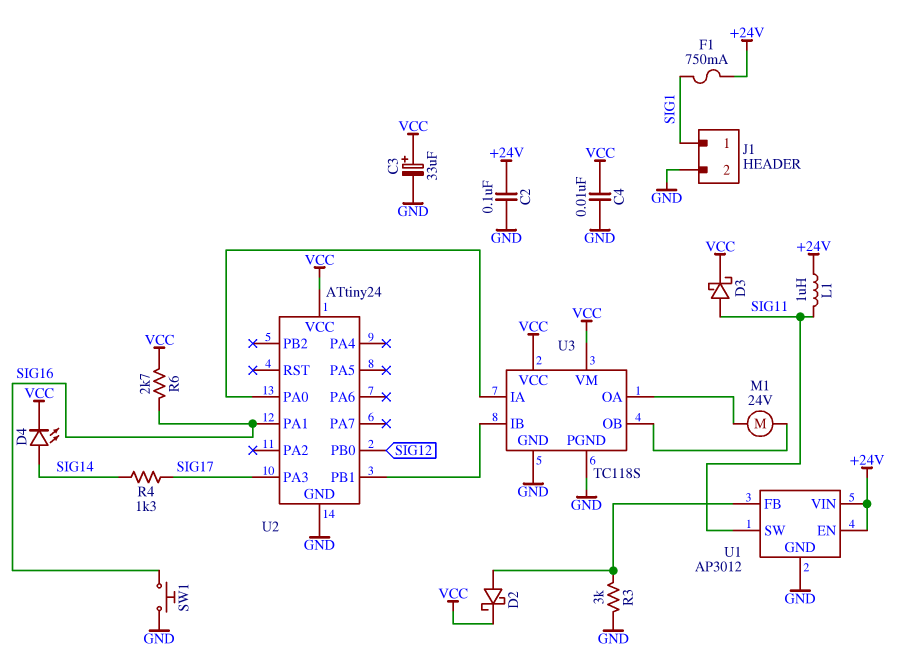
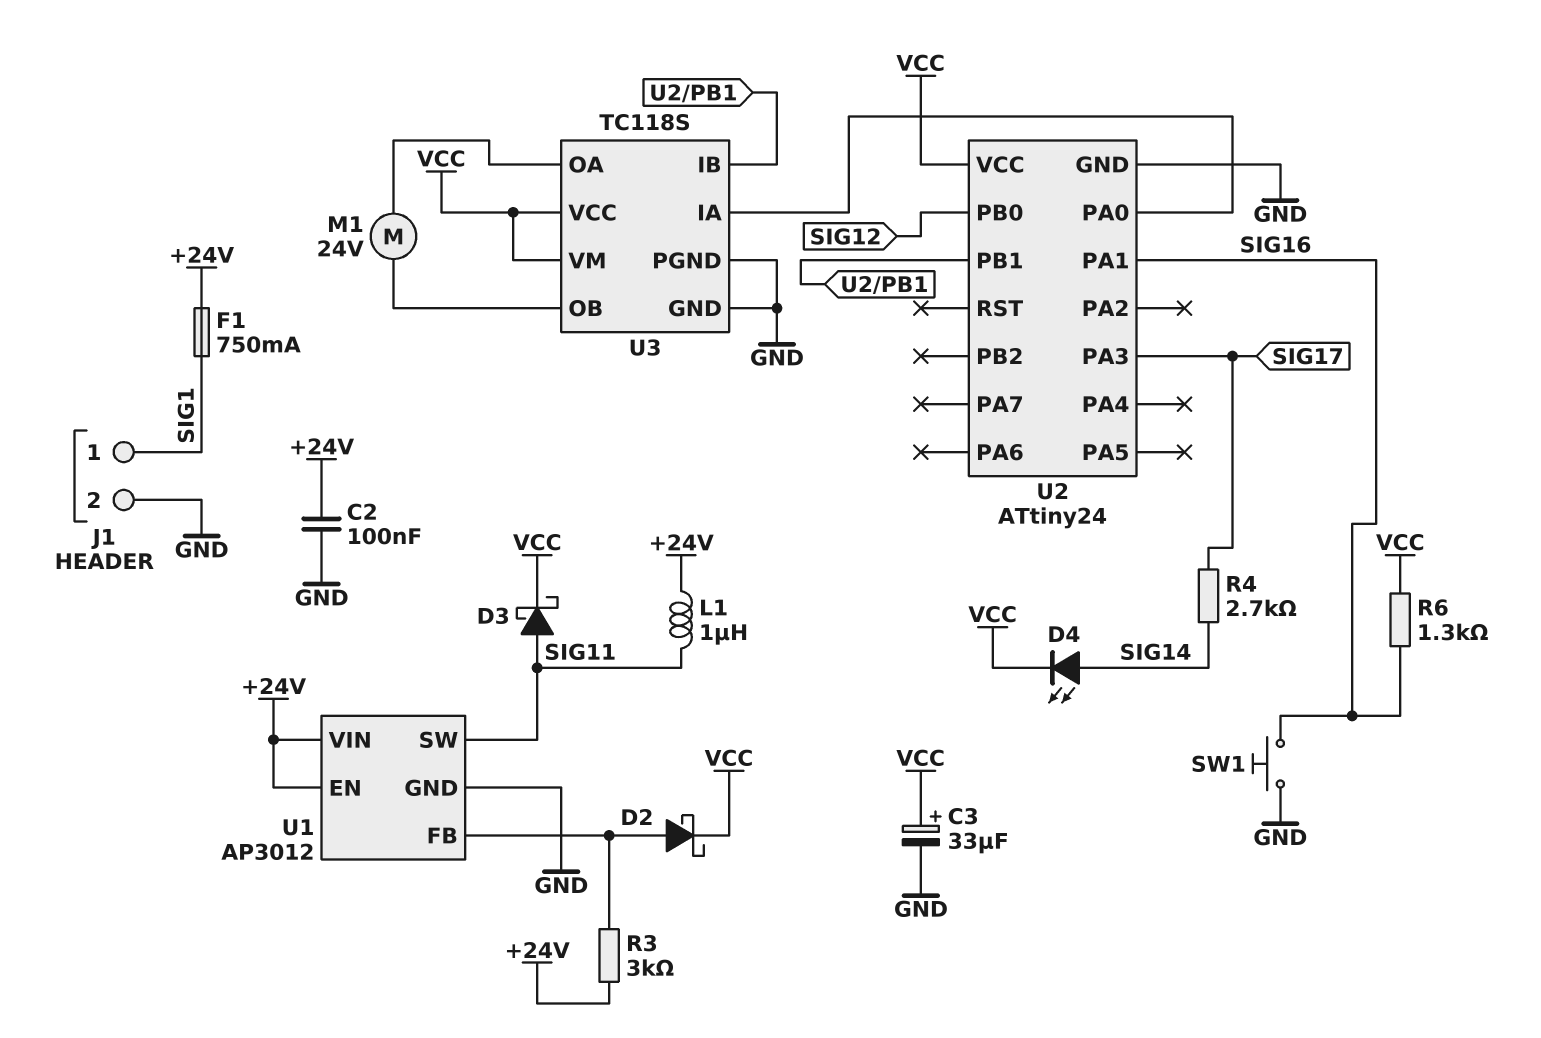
C4: 10nF (GND, VCC) -> none
R3: 3k (GND, U1/FB) -> 3k (+24V, U1/FB)
R4: 1.3k (SIG14, SIG17) -> 2.7k (SIG14, SIG17)
R6: 2.7k (SIG16, VCC) -> 1.3k (SIG16, VCC)

